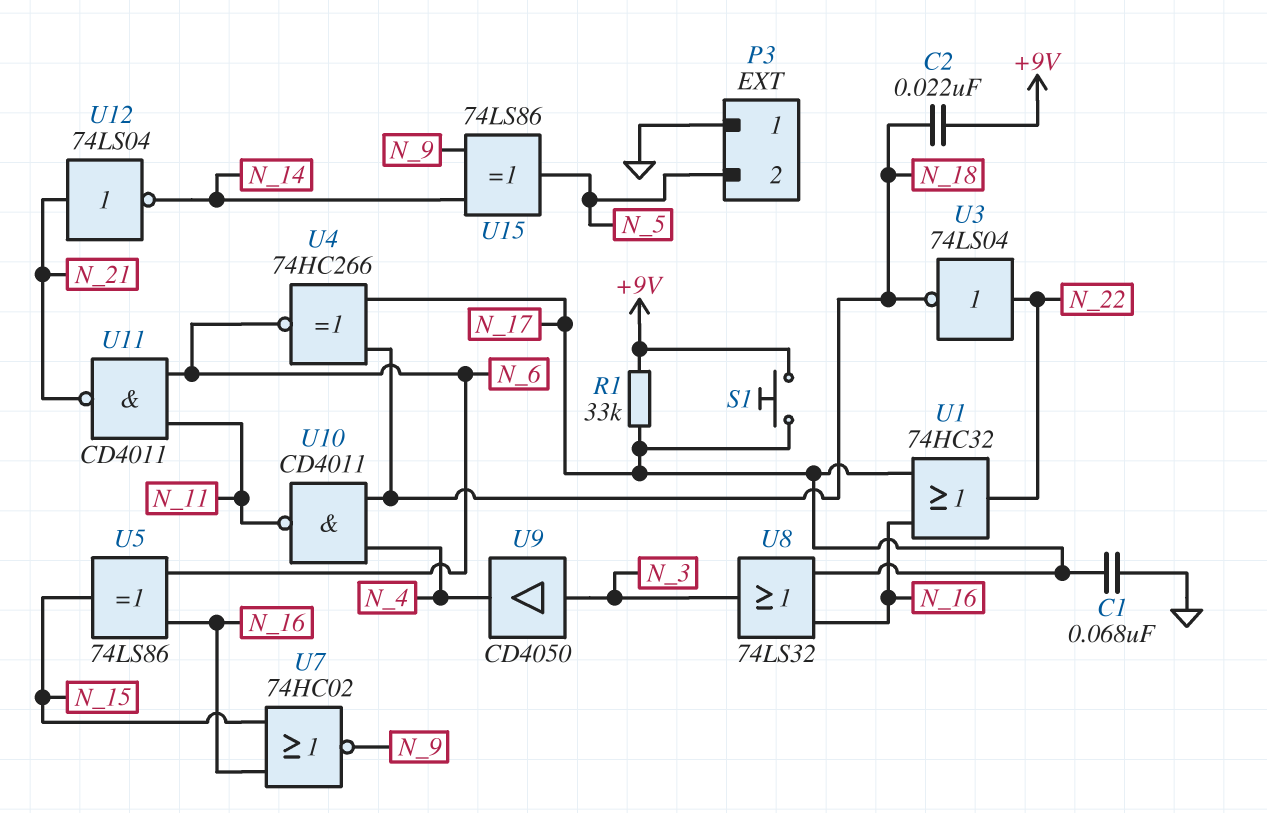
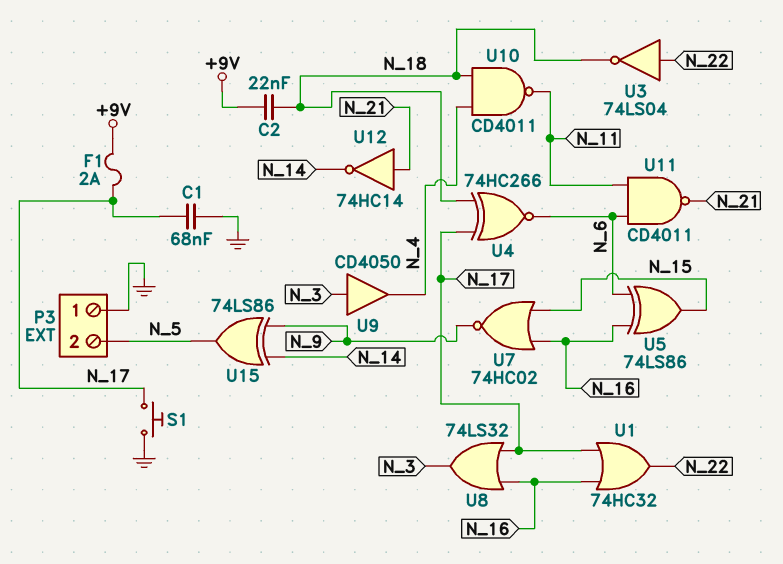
F1: none -> 2A (+9V, N_17)
R1: 33k (+9V, N_17) -> none
S1: button (+9V, N_17) -> button (GND, N_17)
U12: NOT 74LS04 (in N_21, out N_14) -> NOT 74HC14 (in N_21, out N_14)

